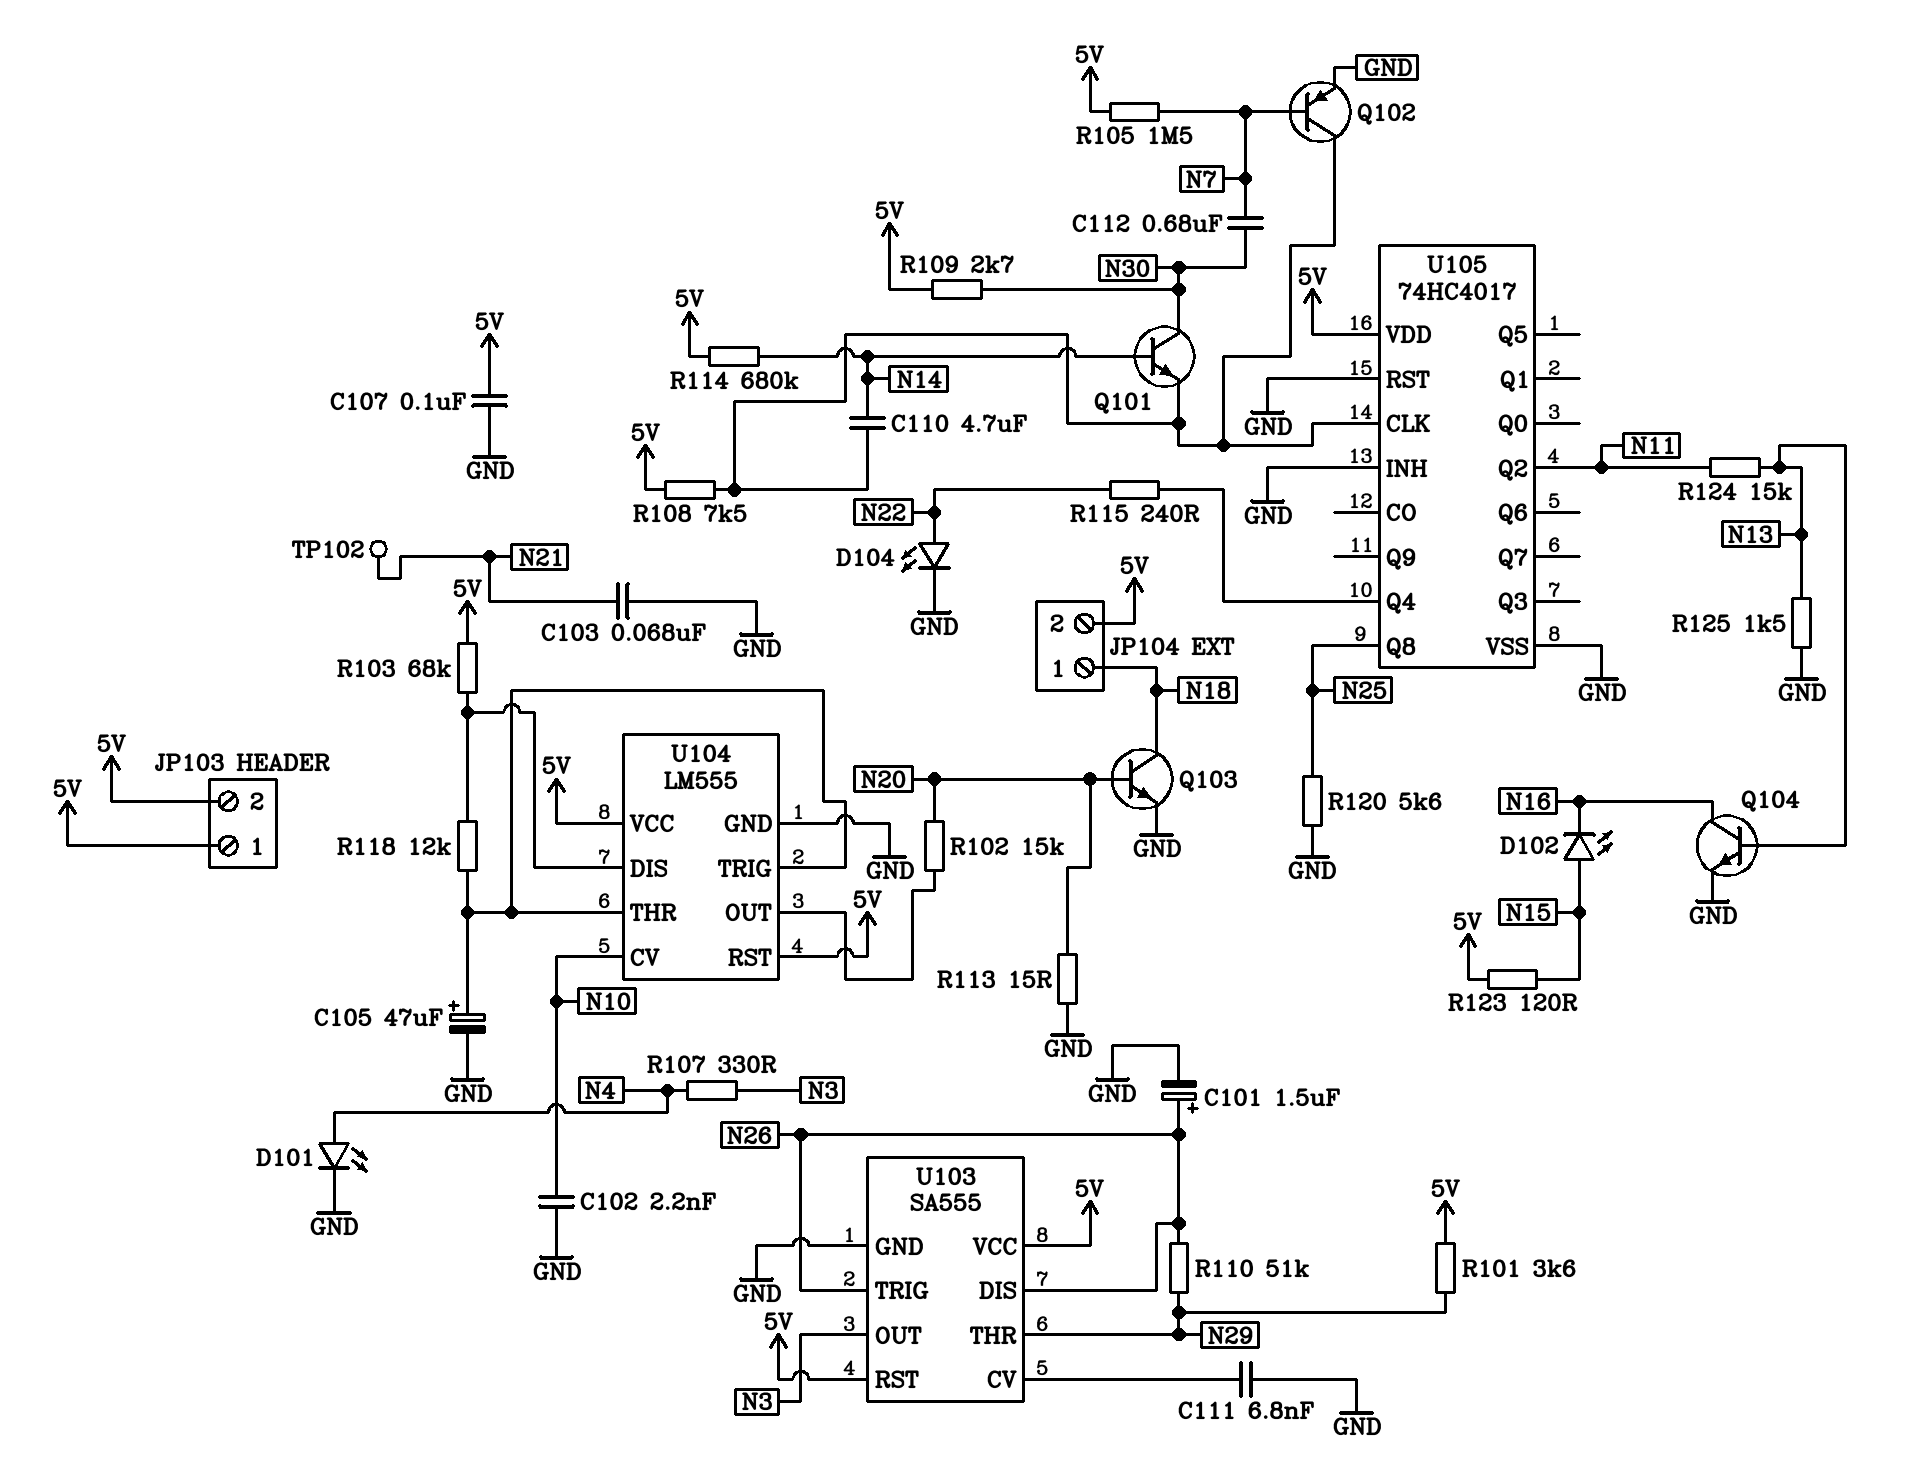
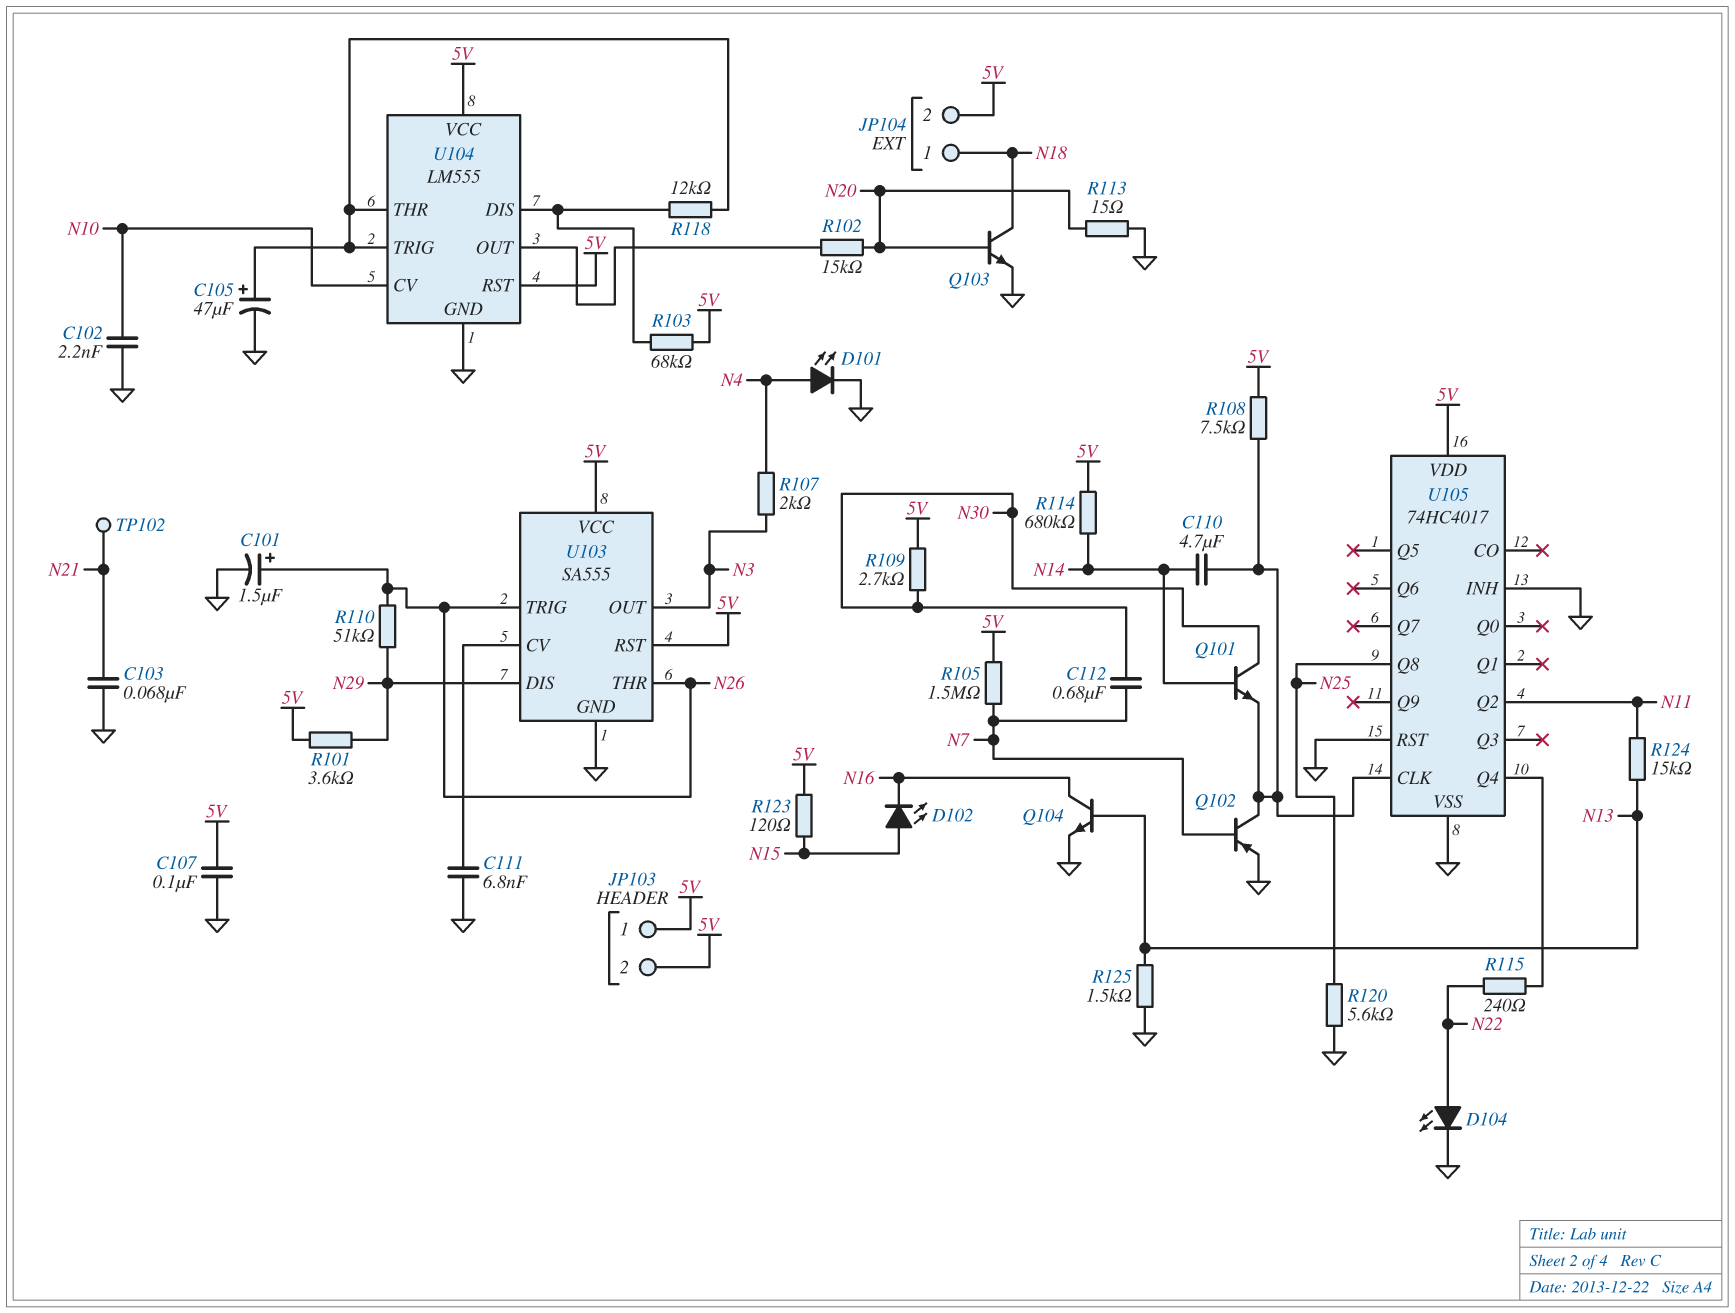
R107: 330 (N3, N4) -> 2k (N3, N4)
U103 pin DIS: N26 -> N29
U103 pin THR: N29 -> N26

